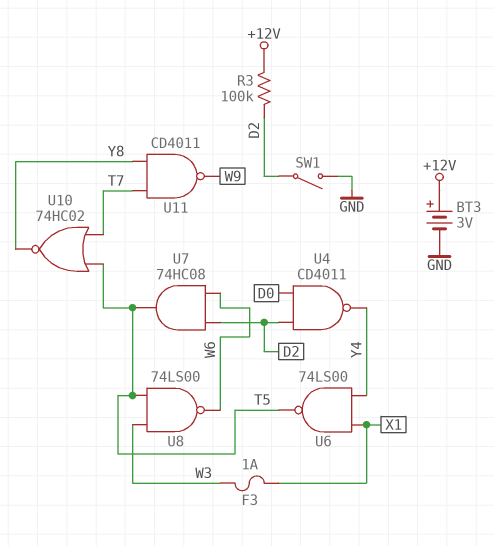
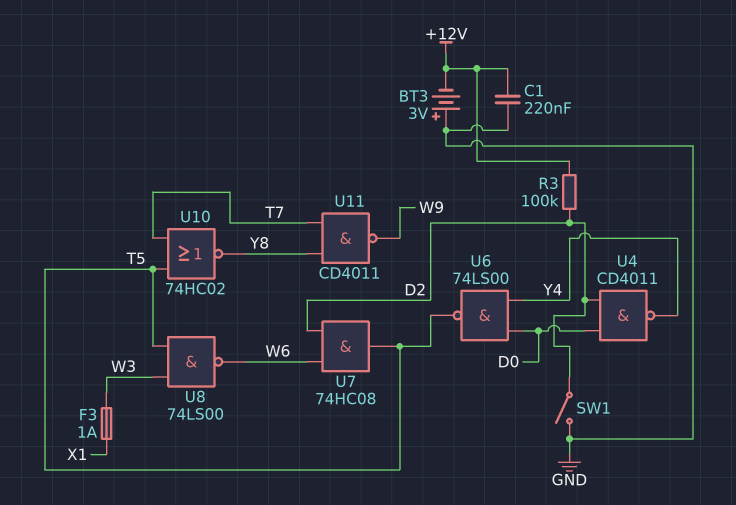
BT3: 3V (plus +12V, minus GND) -> 3V (plus GND, minus +12V)
C1: none -> 220nF (+12V, GND)
U6: NAND 74LS00 (in X1, in Y4, out T5) -> NAND 74LS00 (in D0, in Y4, out T5)

